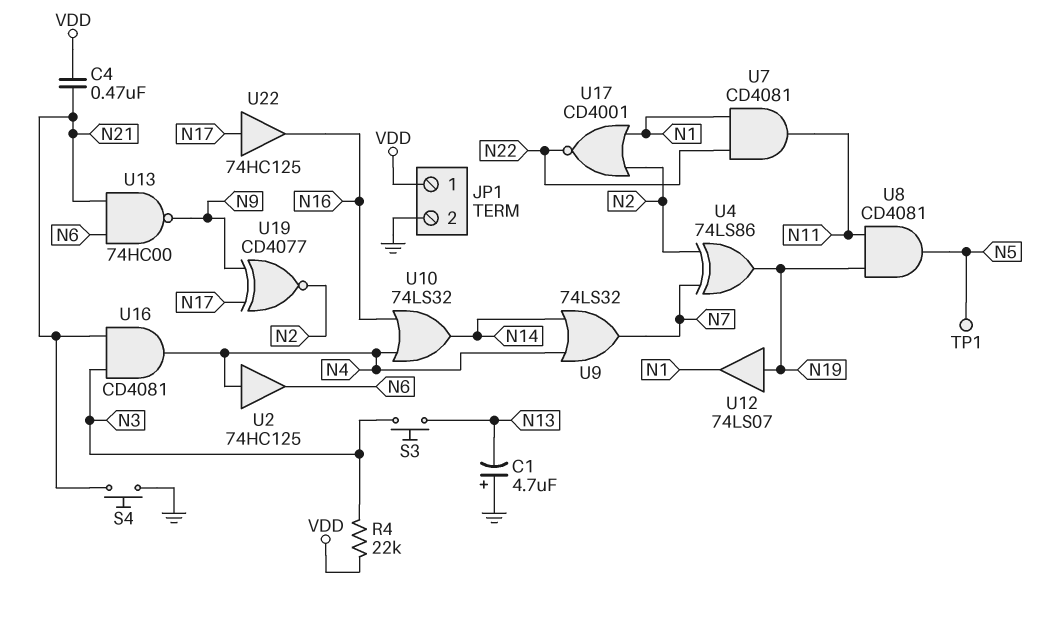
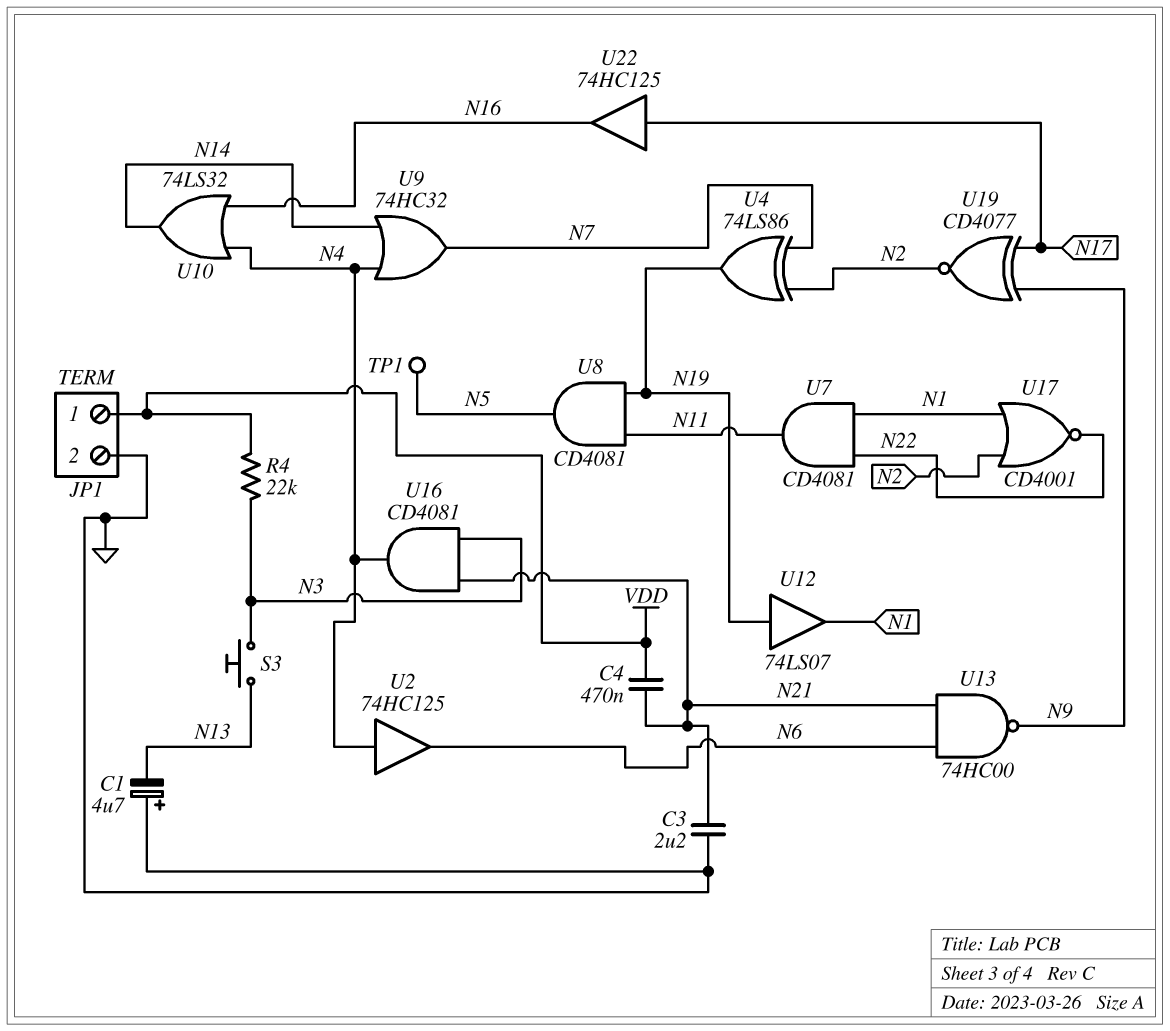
C3: none -> 2.2uF (GND, N21)
S4: button (GND, N21) -> none
U9: OR 74LS32 (in N4, in N14, out N7) -> OR 74HC32 (in N4, in N14, out N7)

